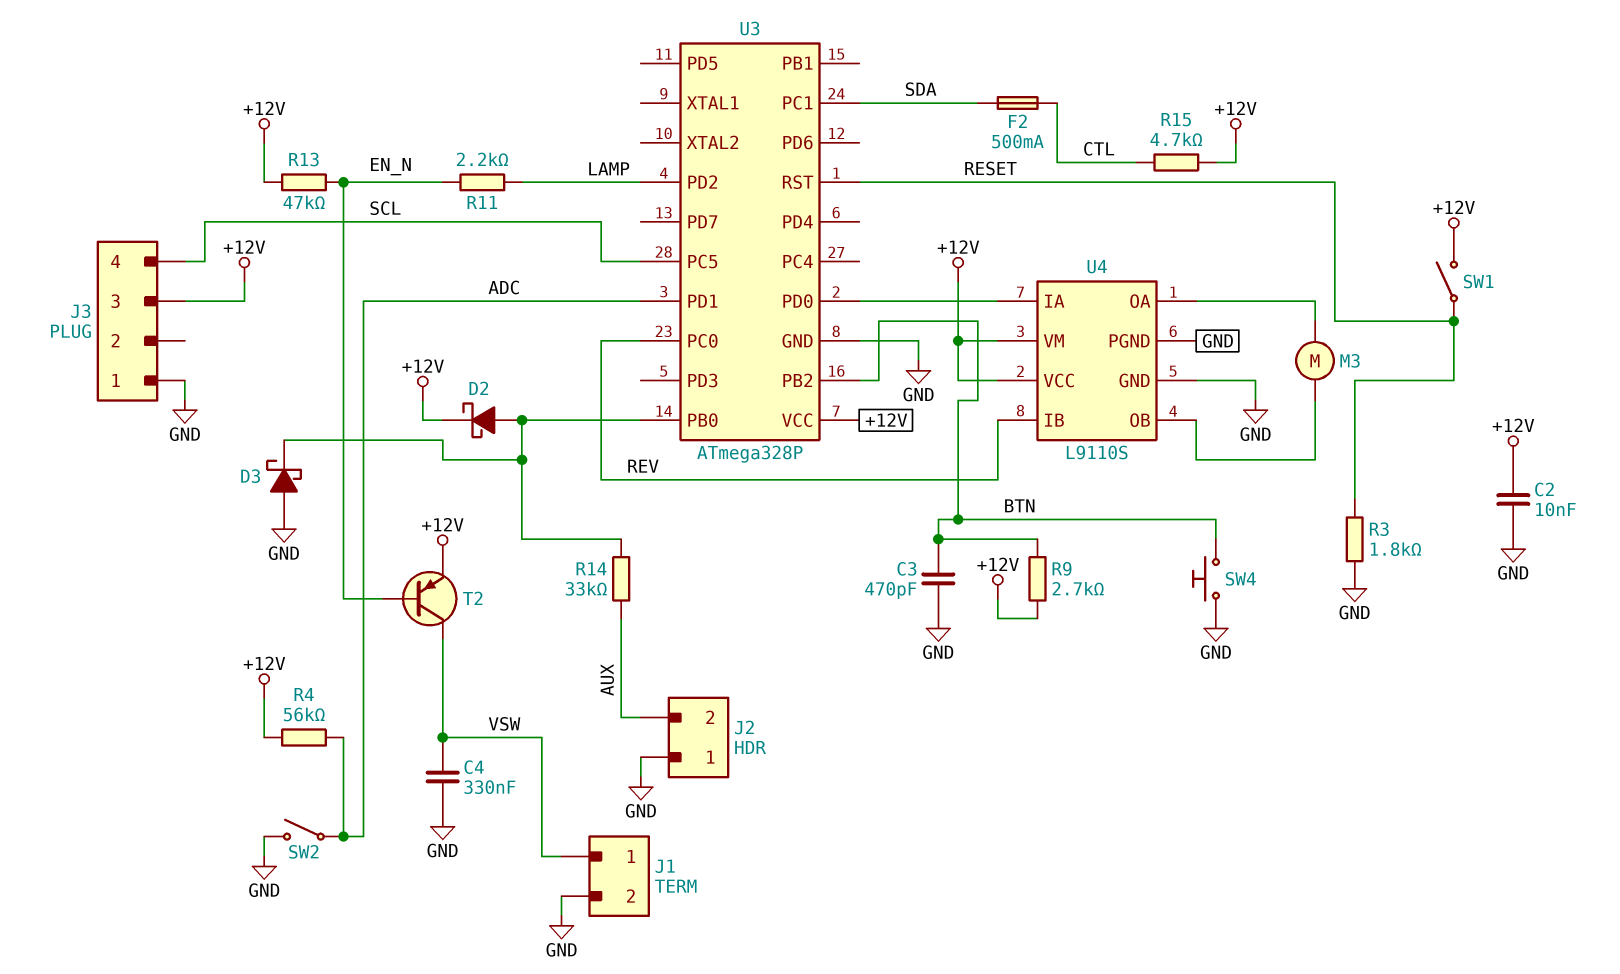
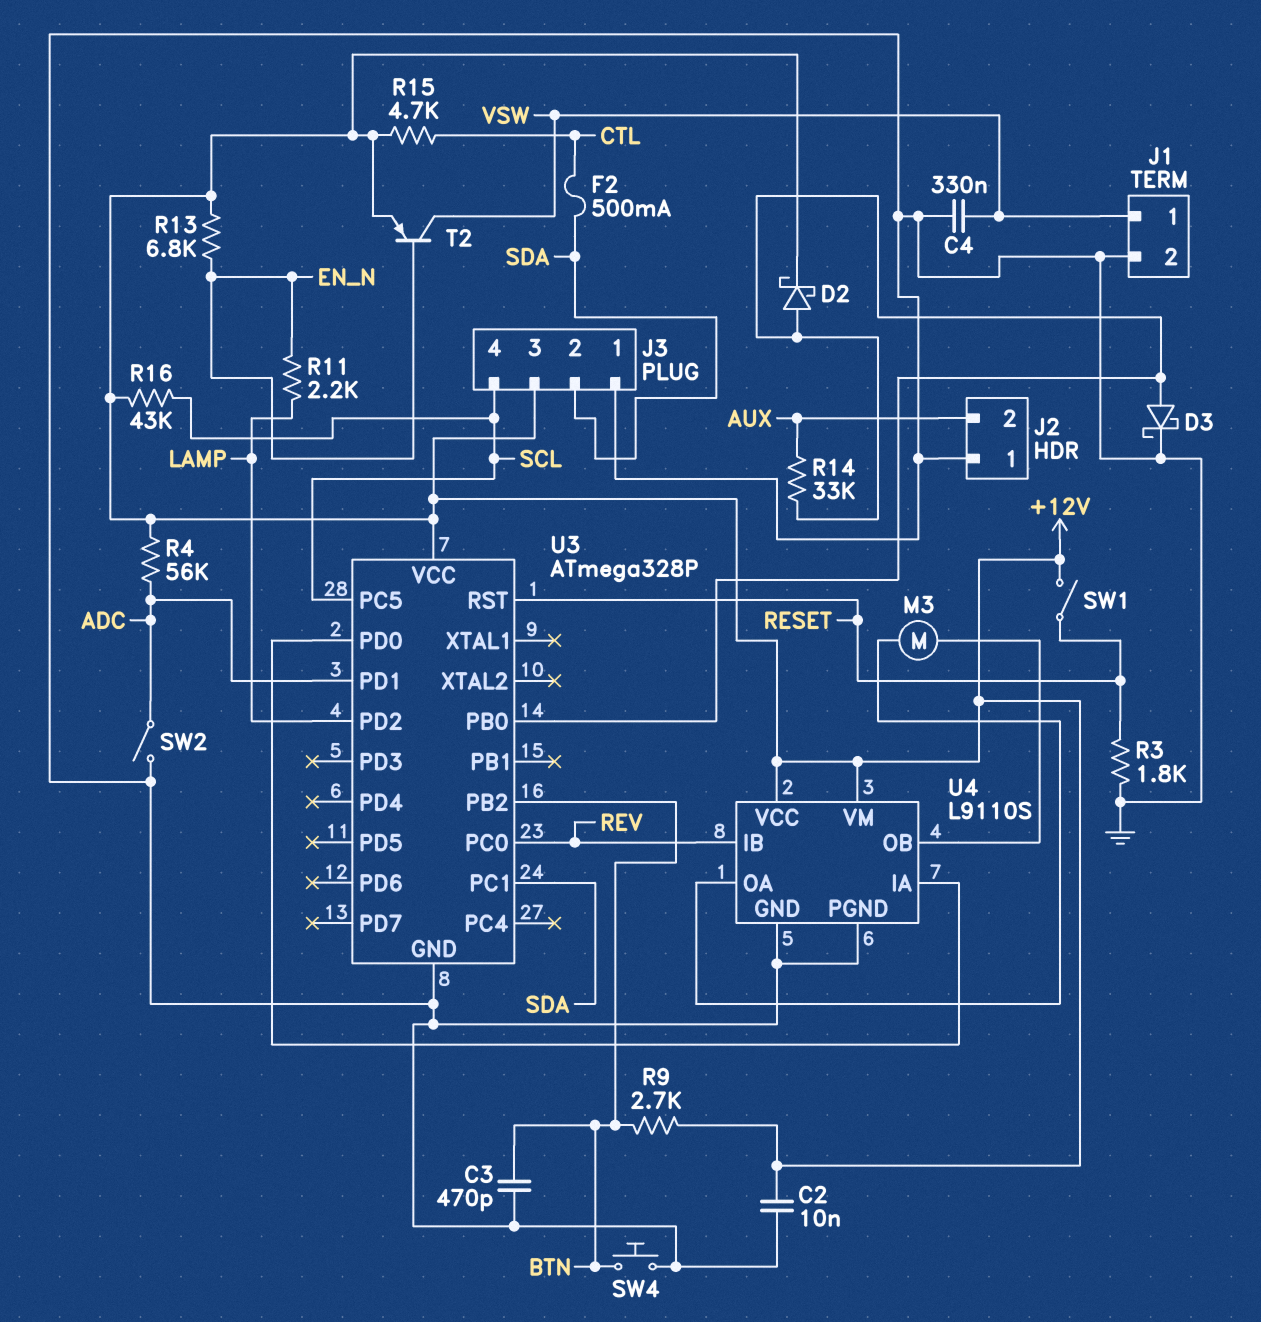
D3: schottky (A GND, K U3/PB0) -> schottky (A U3/PB0, K GND)
J3 pin 2: none -> SDA
R13: 47k (+12V, EN_N) -> 6.8k (+12V, EN_N)
R16: none -> 43k (+12V, SCL)

